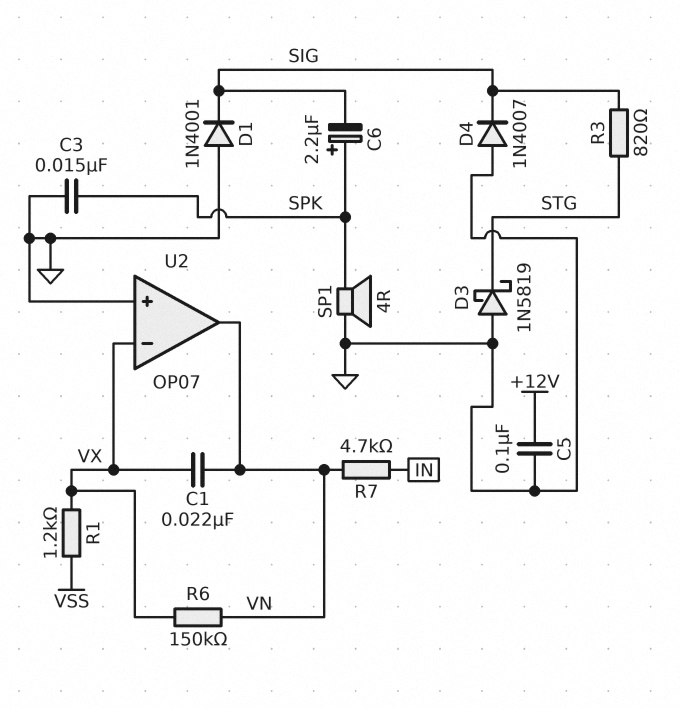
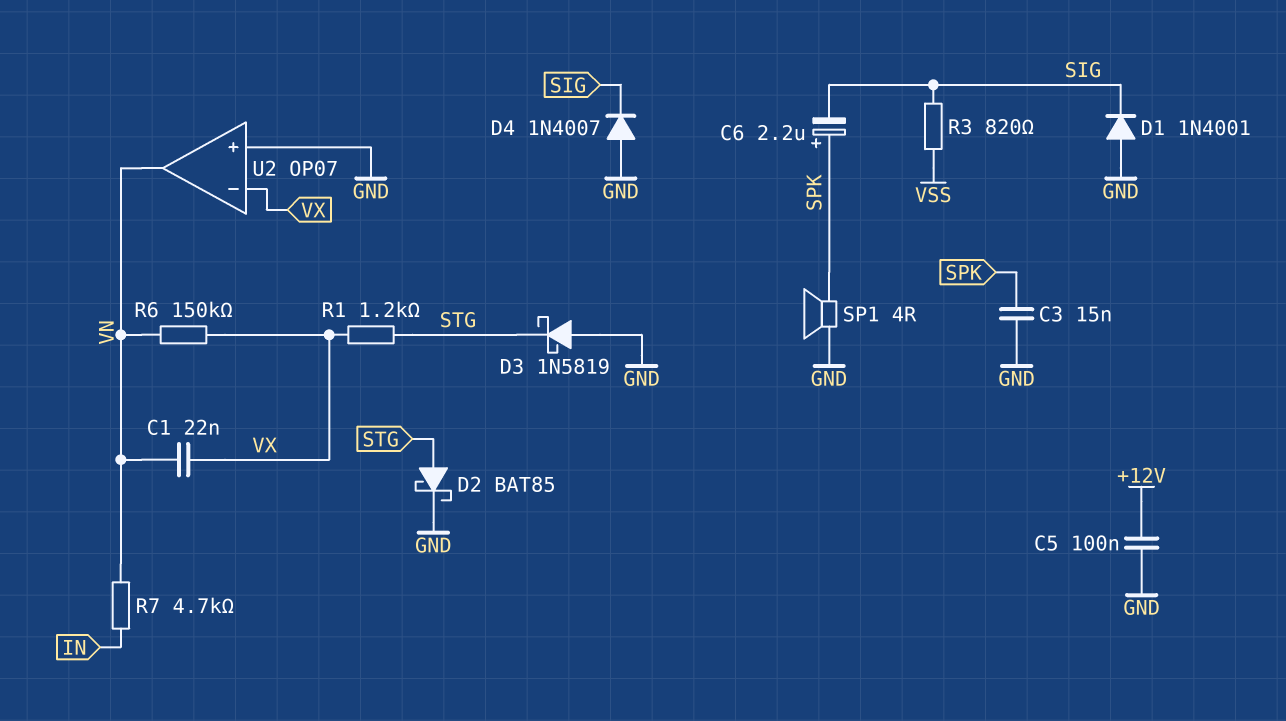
D2: none -> schottky BAT85 (A STG, K GND)
R1: 1.2k (VSS, VX) -> 1.2k (STG, VX)
R3: 820 (SIG, STG) -> 820 (SIG, VSS)

